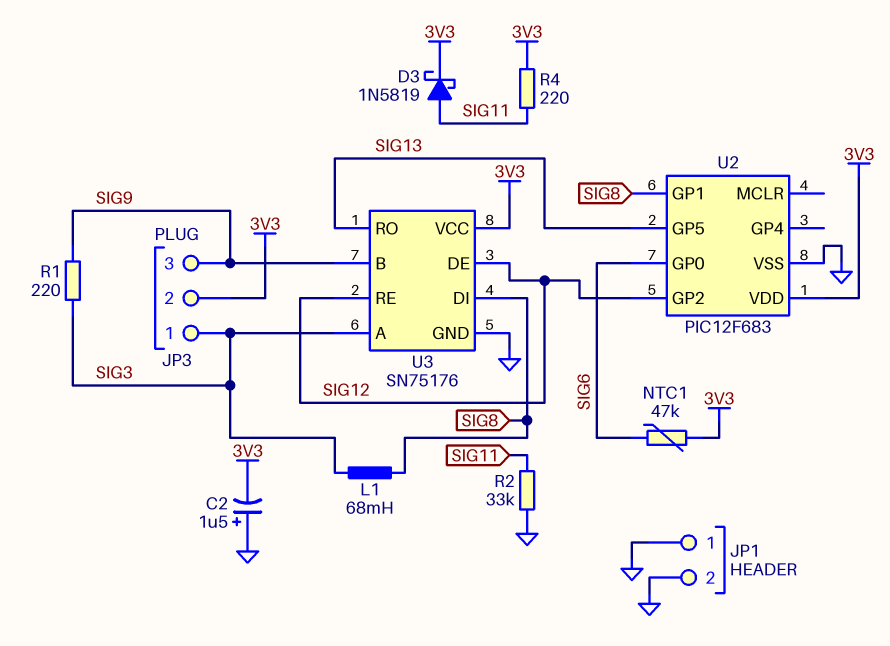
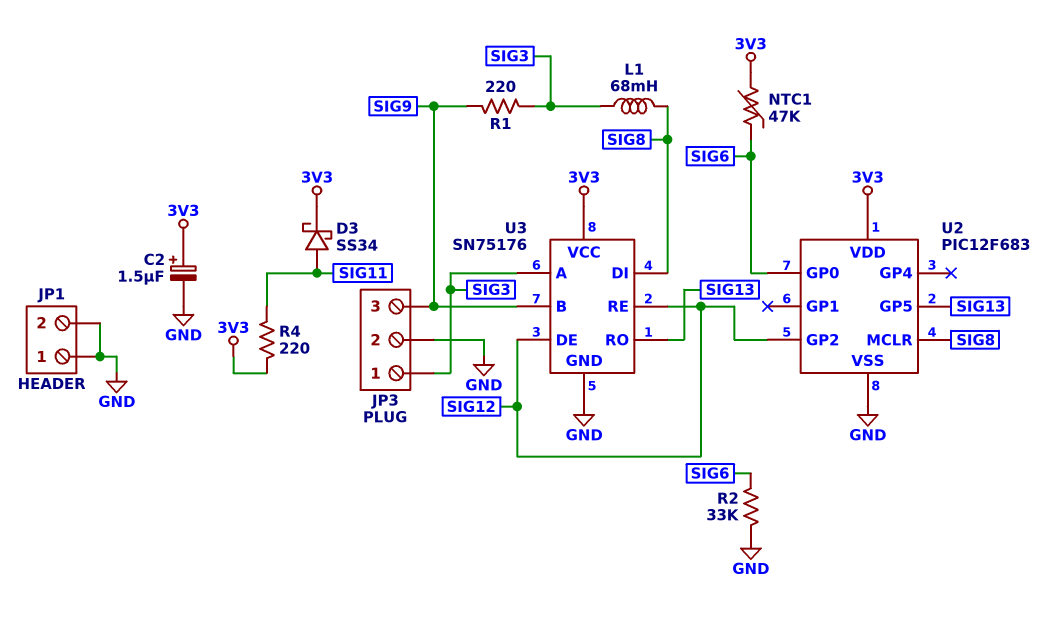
C2: 1.5uF (plus GND, minus 3V3) -> 1.5uF (plus 3V3, minus GND)
D3: schottky 1N5819 (A SIG11, K 3V3) -> schottky SS34 (A SIG11, K 3V3)
JP3 pin 2: 3V3 -> GND
R2: 33k (GND, SIG11) -> 33k (GND, SIG6)
U2 pin GP1: SIG8 -> none
U2 pin MCLR: none -> SIG8

